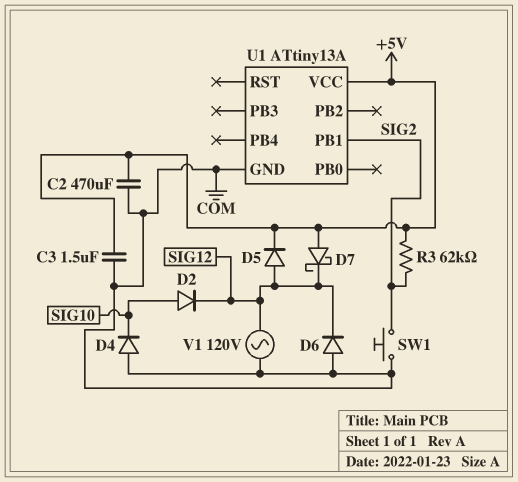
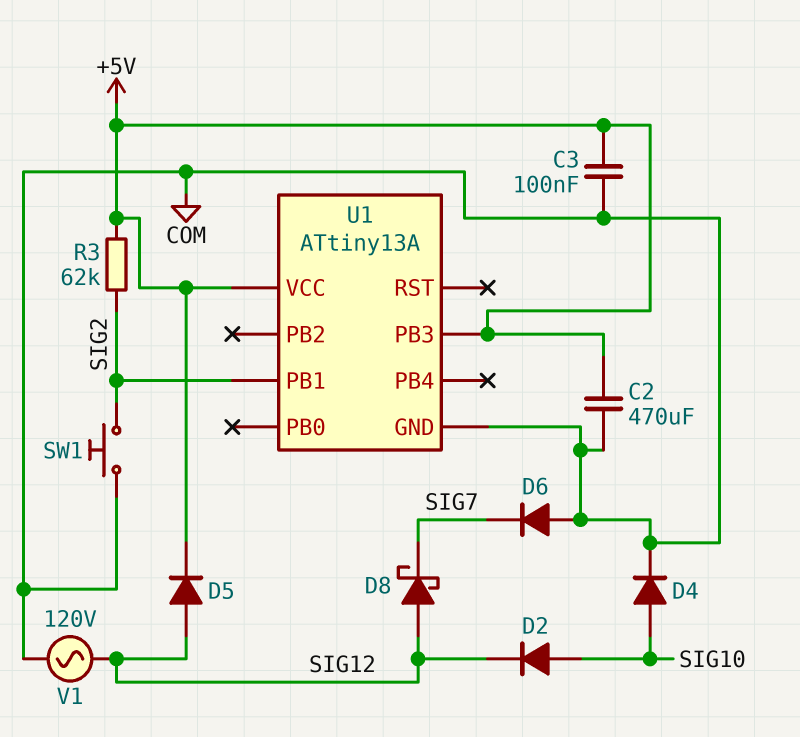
C3: 1.5uF (+5V, COM) -> 100nF (+5V, COM)
D4: diode (A COM, K SIG10) -> diode (A SIG10, K COM)
D6: diode (A COM, K SIG12) -> diode (A COM, K SIG7)
D7: schottky (A +5V, K SIG12) -> none
D8: none -> schottky (A SIG12, K SIG7)
U1 pin PB3: none -> +5V

